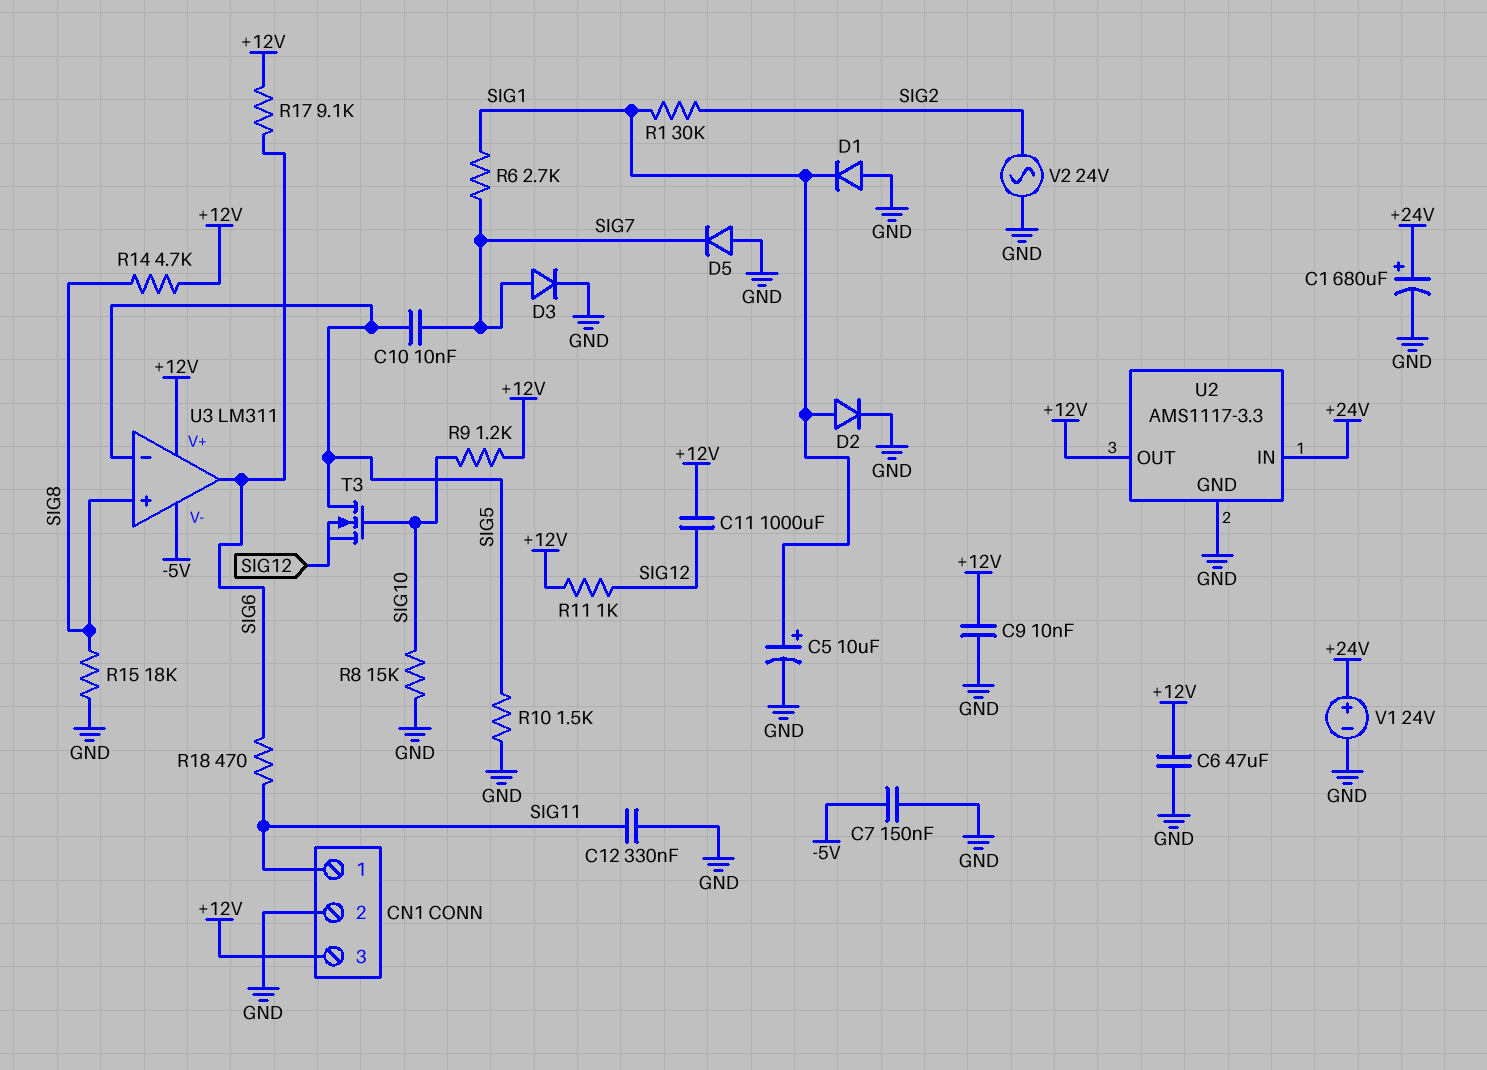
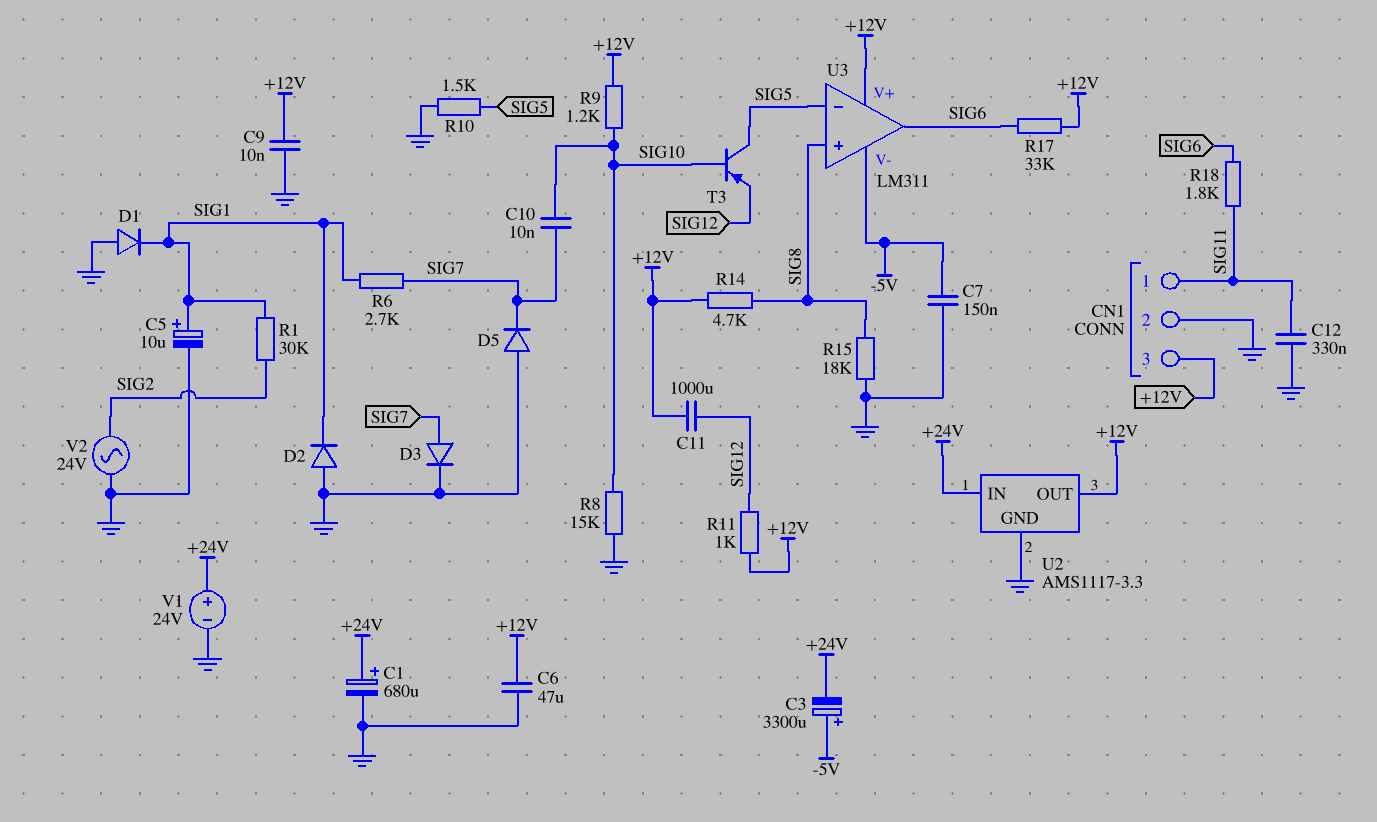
C3: none -> 3300uF (plus -5V, minus +24V)
C10: 10nF (SIG5, SIG7) -> 10nF (SIG7, SIG10)
D2: diode (A SIG1, K GND) -> diode (A GND, K SIG1)
R17: 9.1k (+12V, SIG6) -> 33k (+12V, SIG6)
R18: 470 (SIG6, SIG11) -> 1.8k (SIG6, SIG11)
T3: NMOS (G SIG10, D SIG5, S SIG12) -> PNP (B SIG10, C SIG5, E SIG12)

